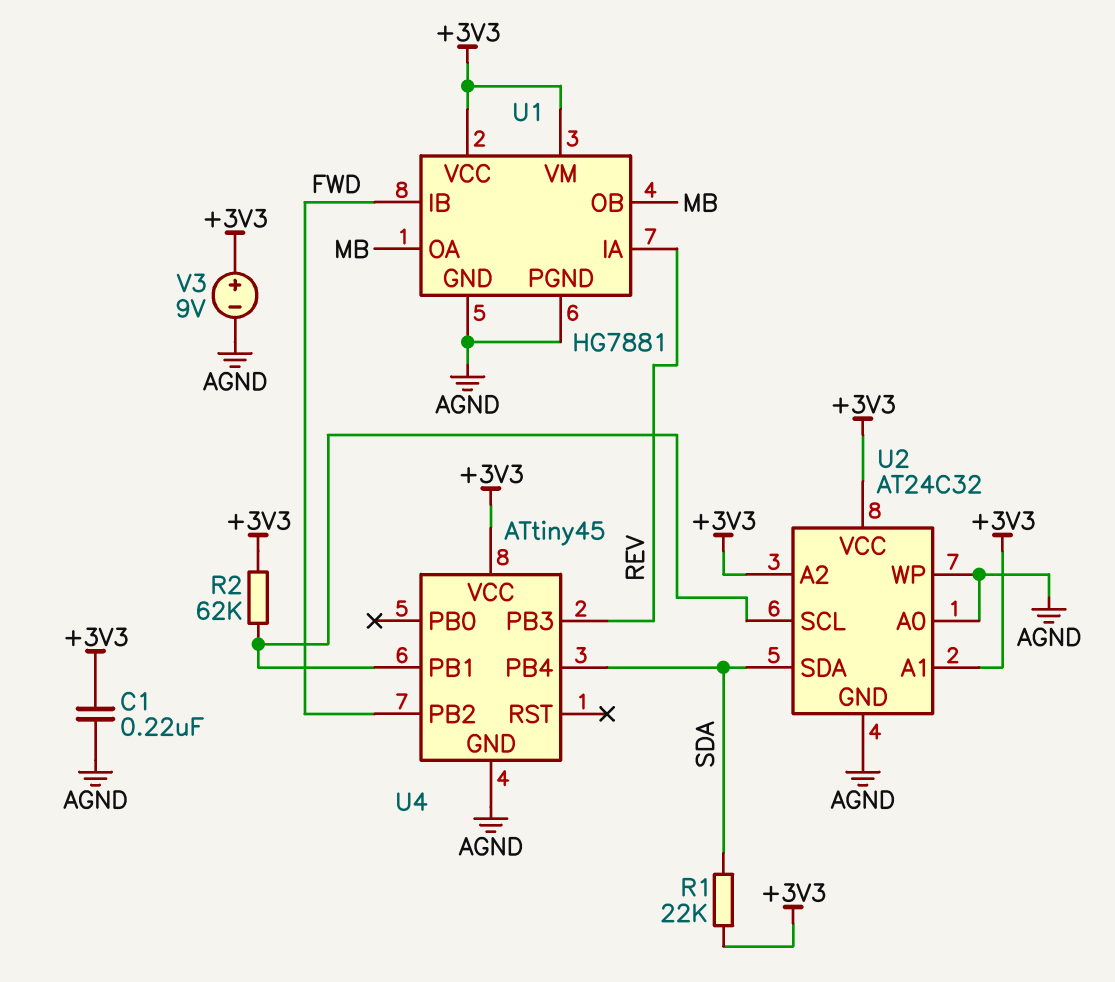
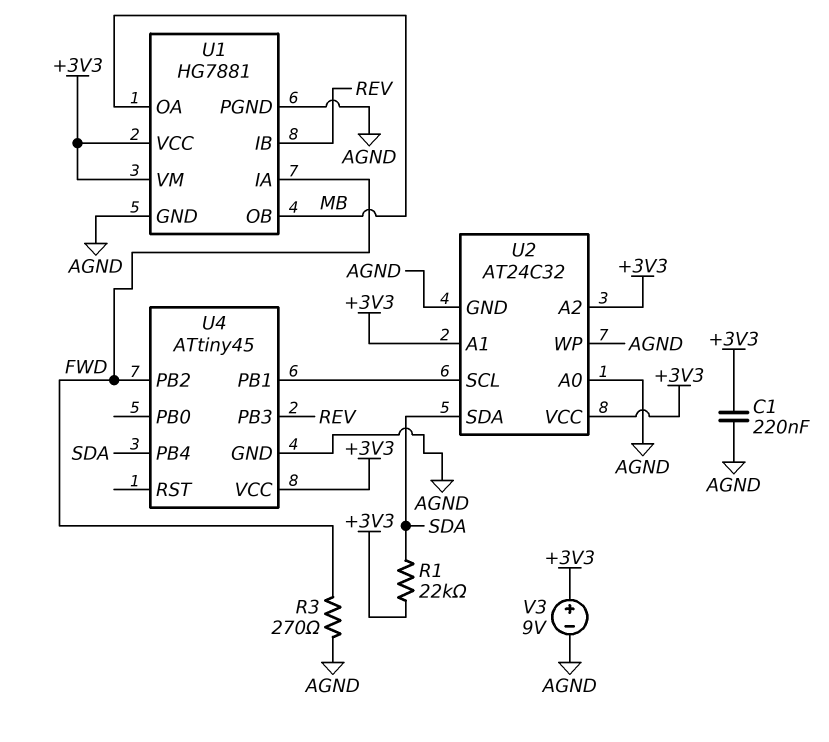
R2: 62k (+3V3, U2/SCL) -> none
R3: none -> 270 (AGND, FWD)
U1 pin IA: REV -> FWD
U1 pin IB: FWD -> REV

